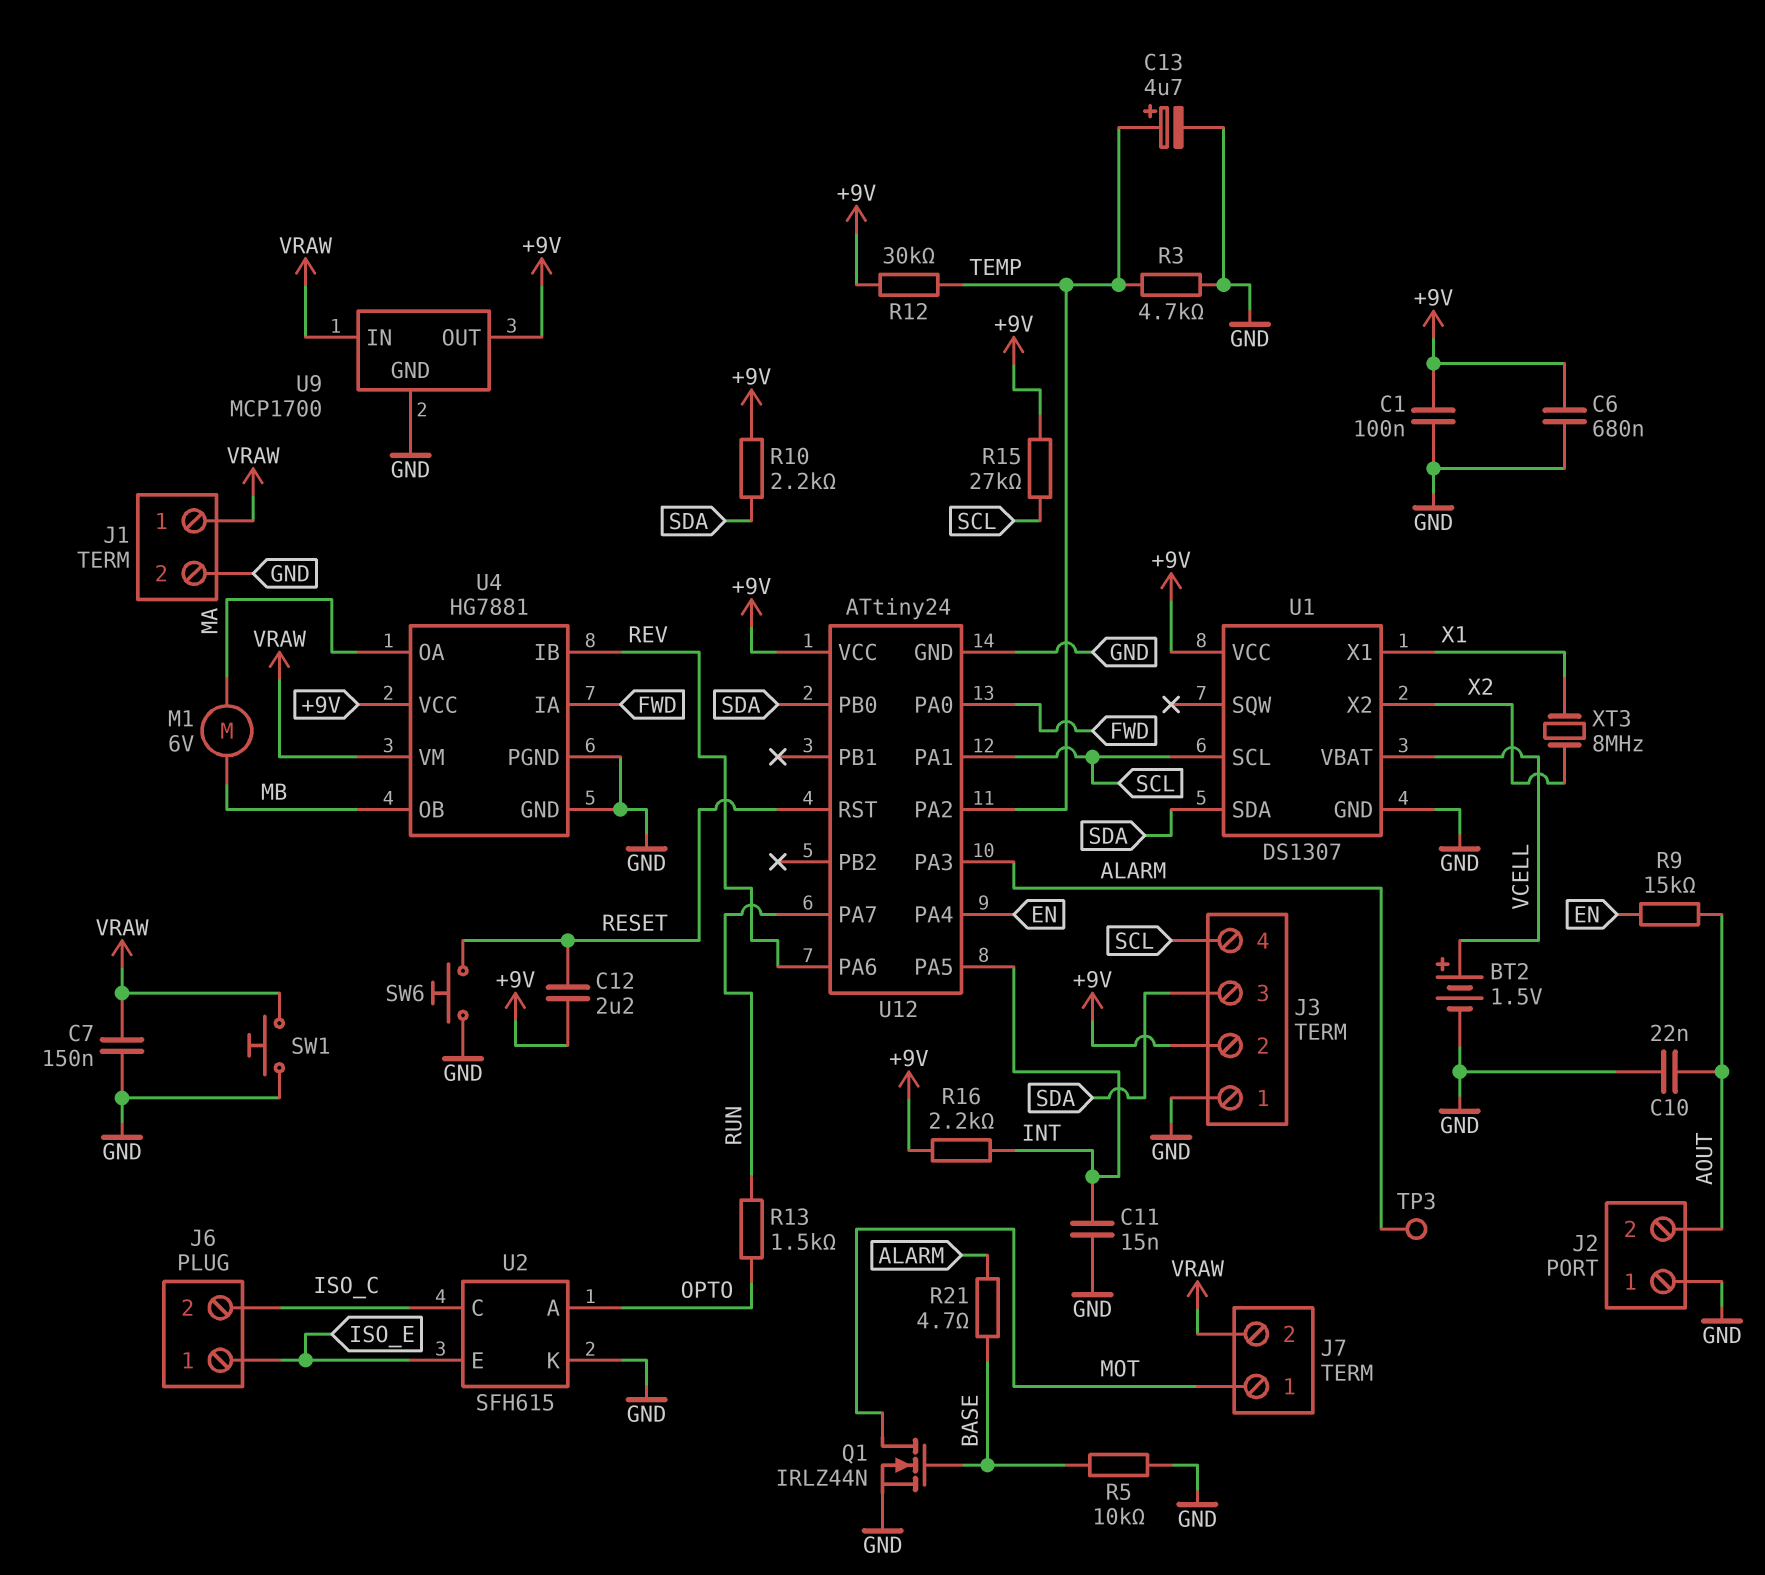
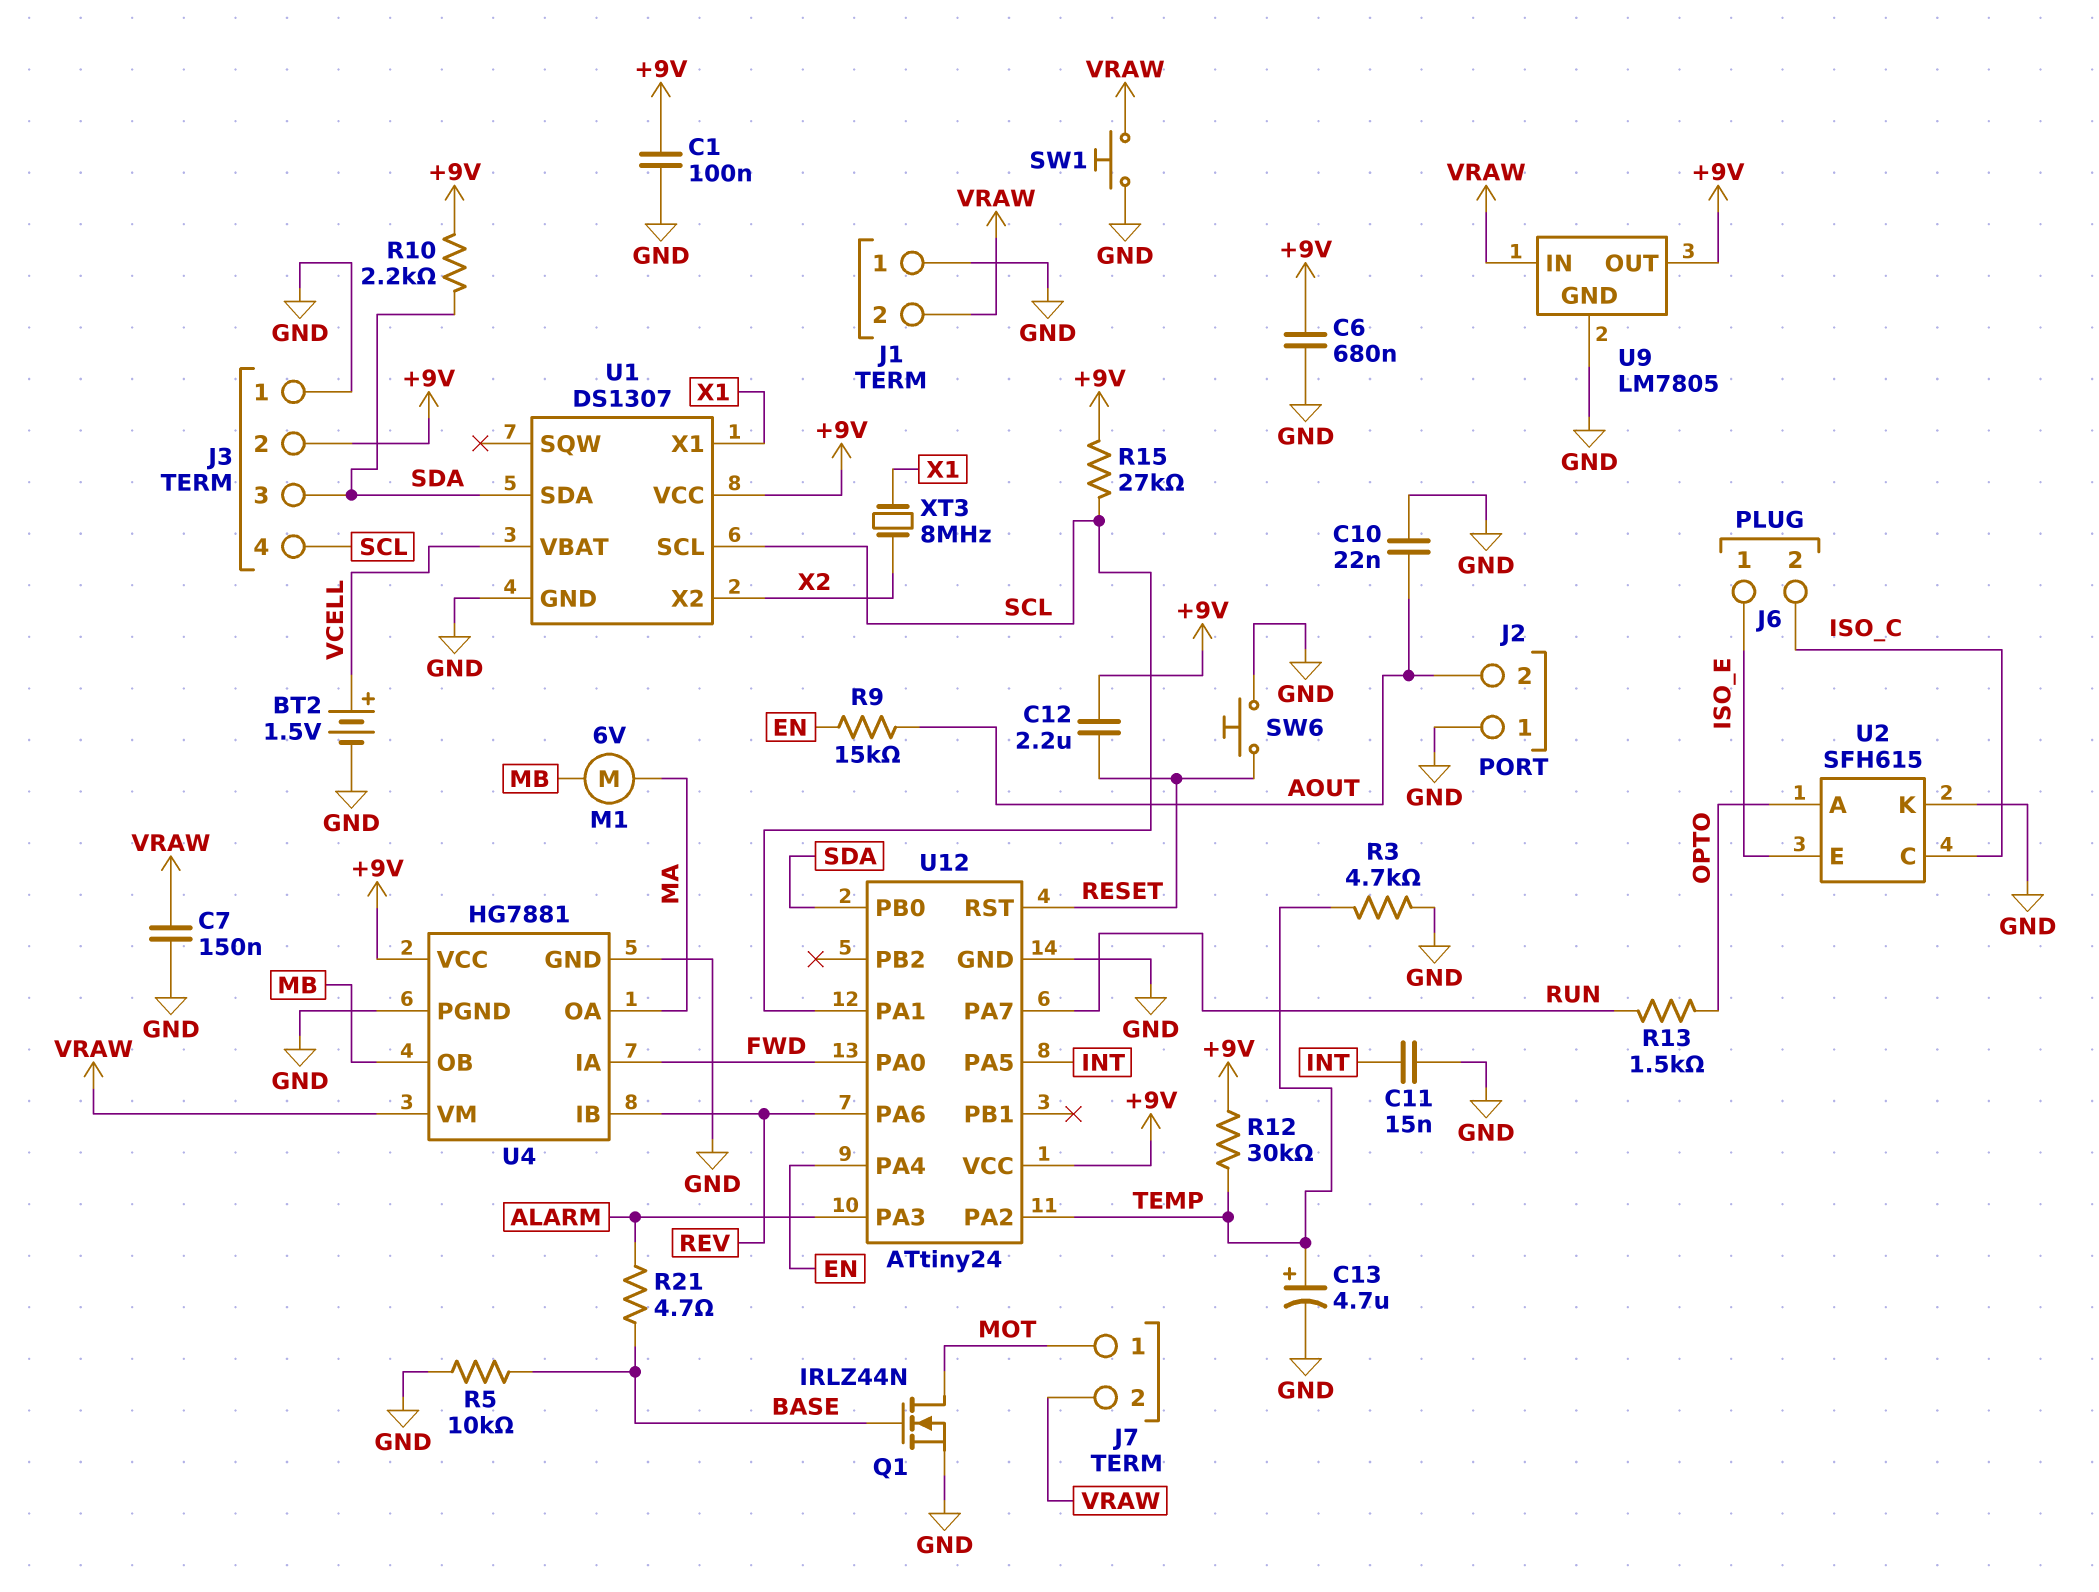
J1 pin 1: VRAW -> GND
J1 pin 2: GND -> VRAW
R16: 2.2k (+9V, INT) -> none
TP3: test point (ALARM) -> none
U9: MCP1700 -> LM7805

